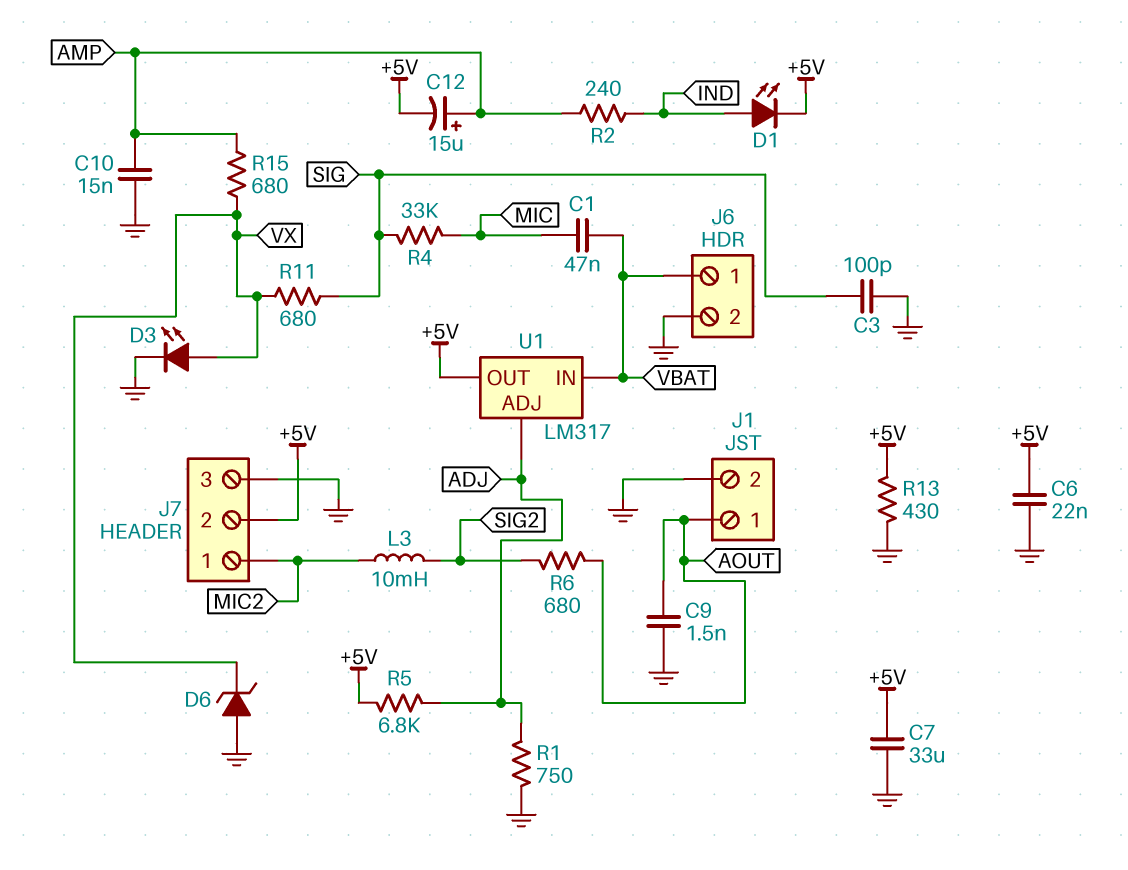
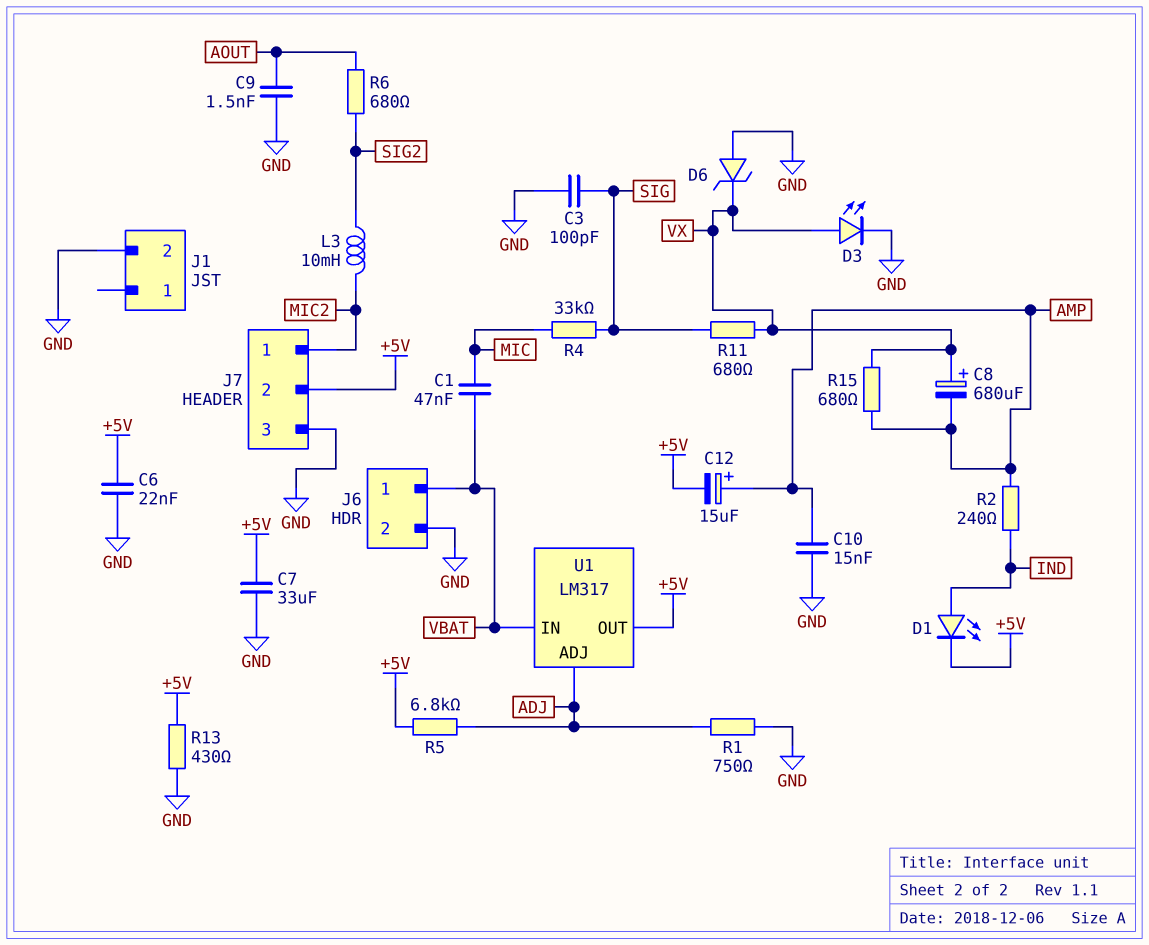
C8: none -> 680uF (plus VX, minus AMP)
J1 pin 1: AOUT -> none

